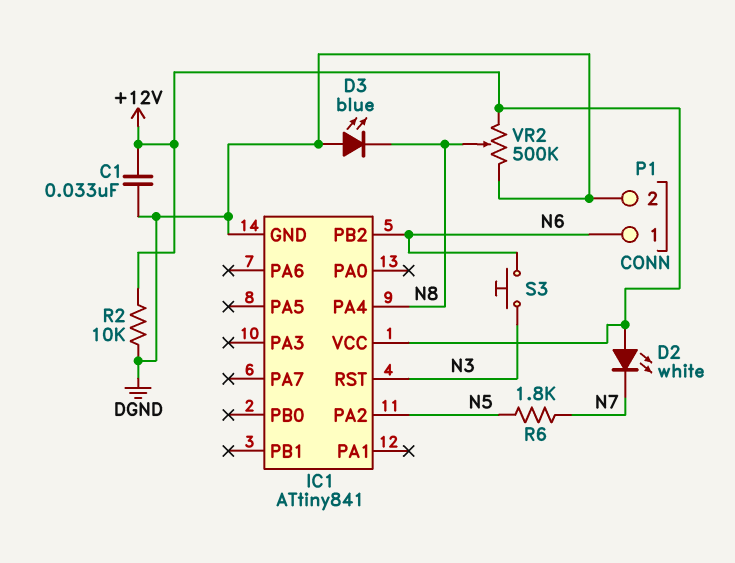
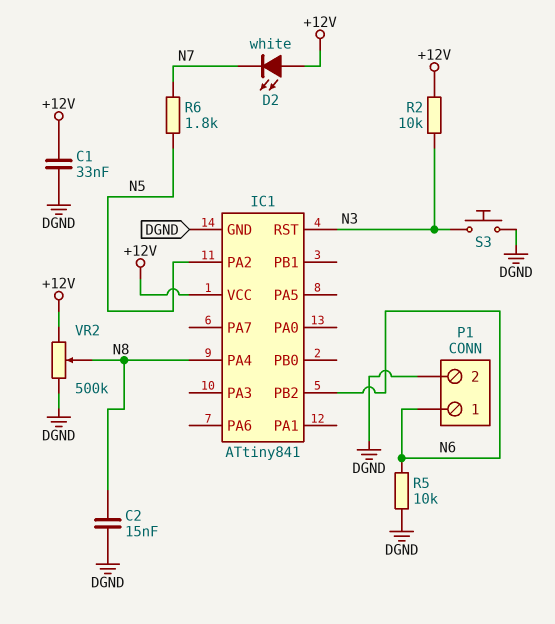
C2: none -> 15nF (DGND, N8)
D3: LED blue (A DGND, K N8) -> none
R2: 10k (+12V, DGND) -> 10k (+12V, N3)
R5: none -> 10k (DGND, N6)
S3: button (N3, N6) -> button (DGND, N3)

